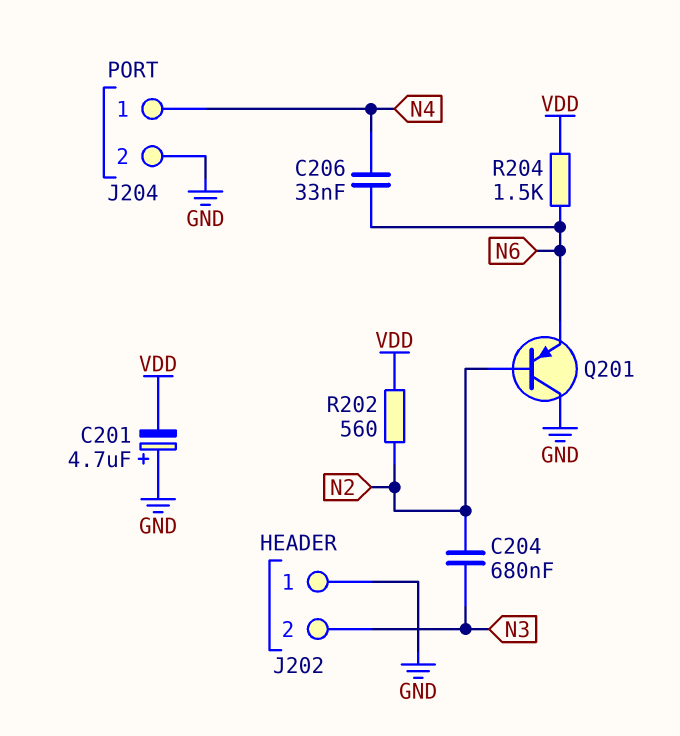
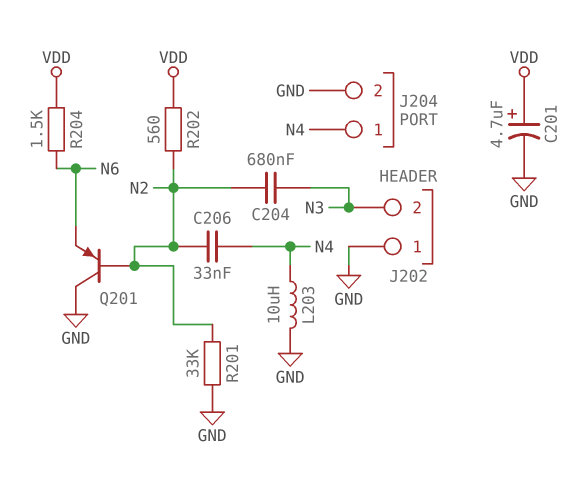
C201: 4.7uF (plus GND, minus VDD) -> 4.7uF (plus VDD, minus GND)
C206: 33nF (N4, N6) -> 33nF (N2, N4)
L203: none -> 10uH (GND, N4)
R201: none -> 33k (GND, N2)

